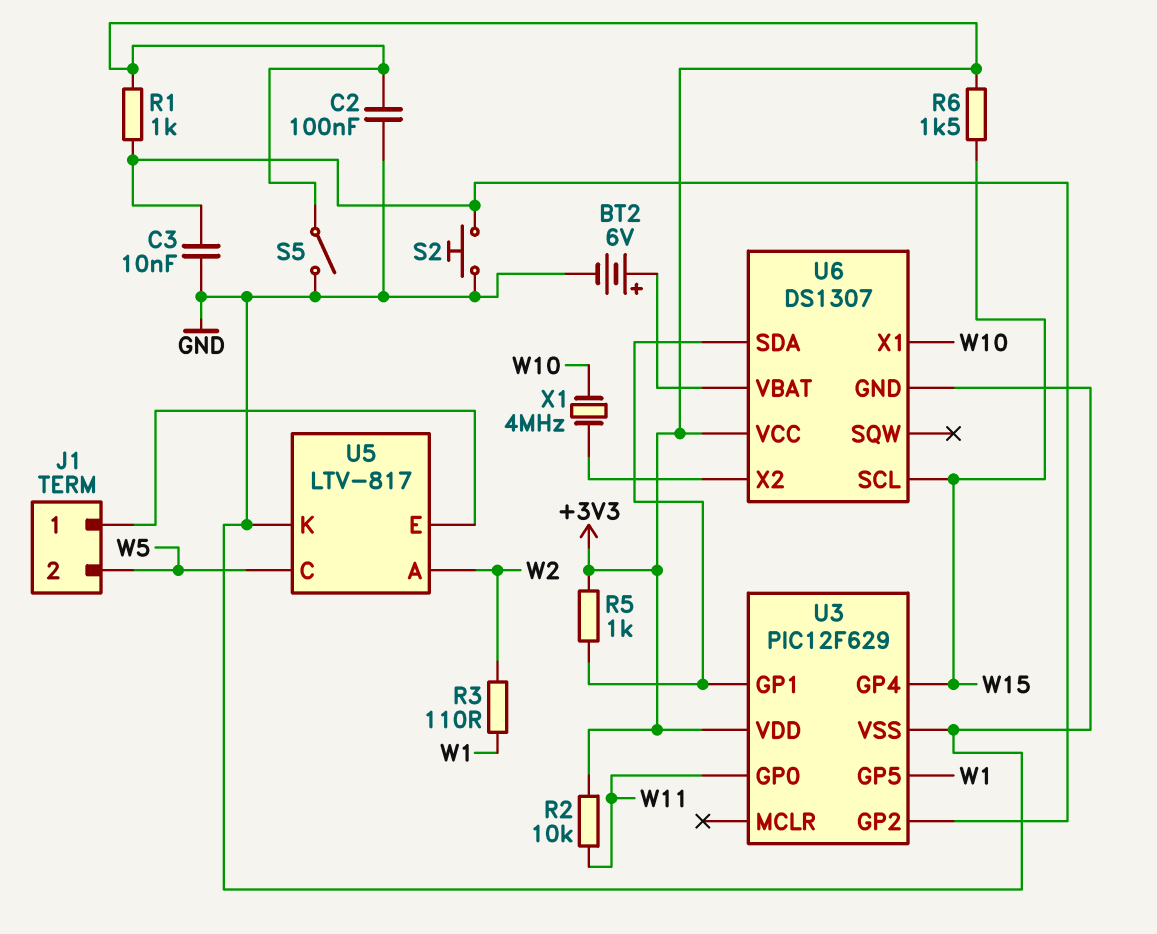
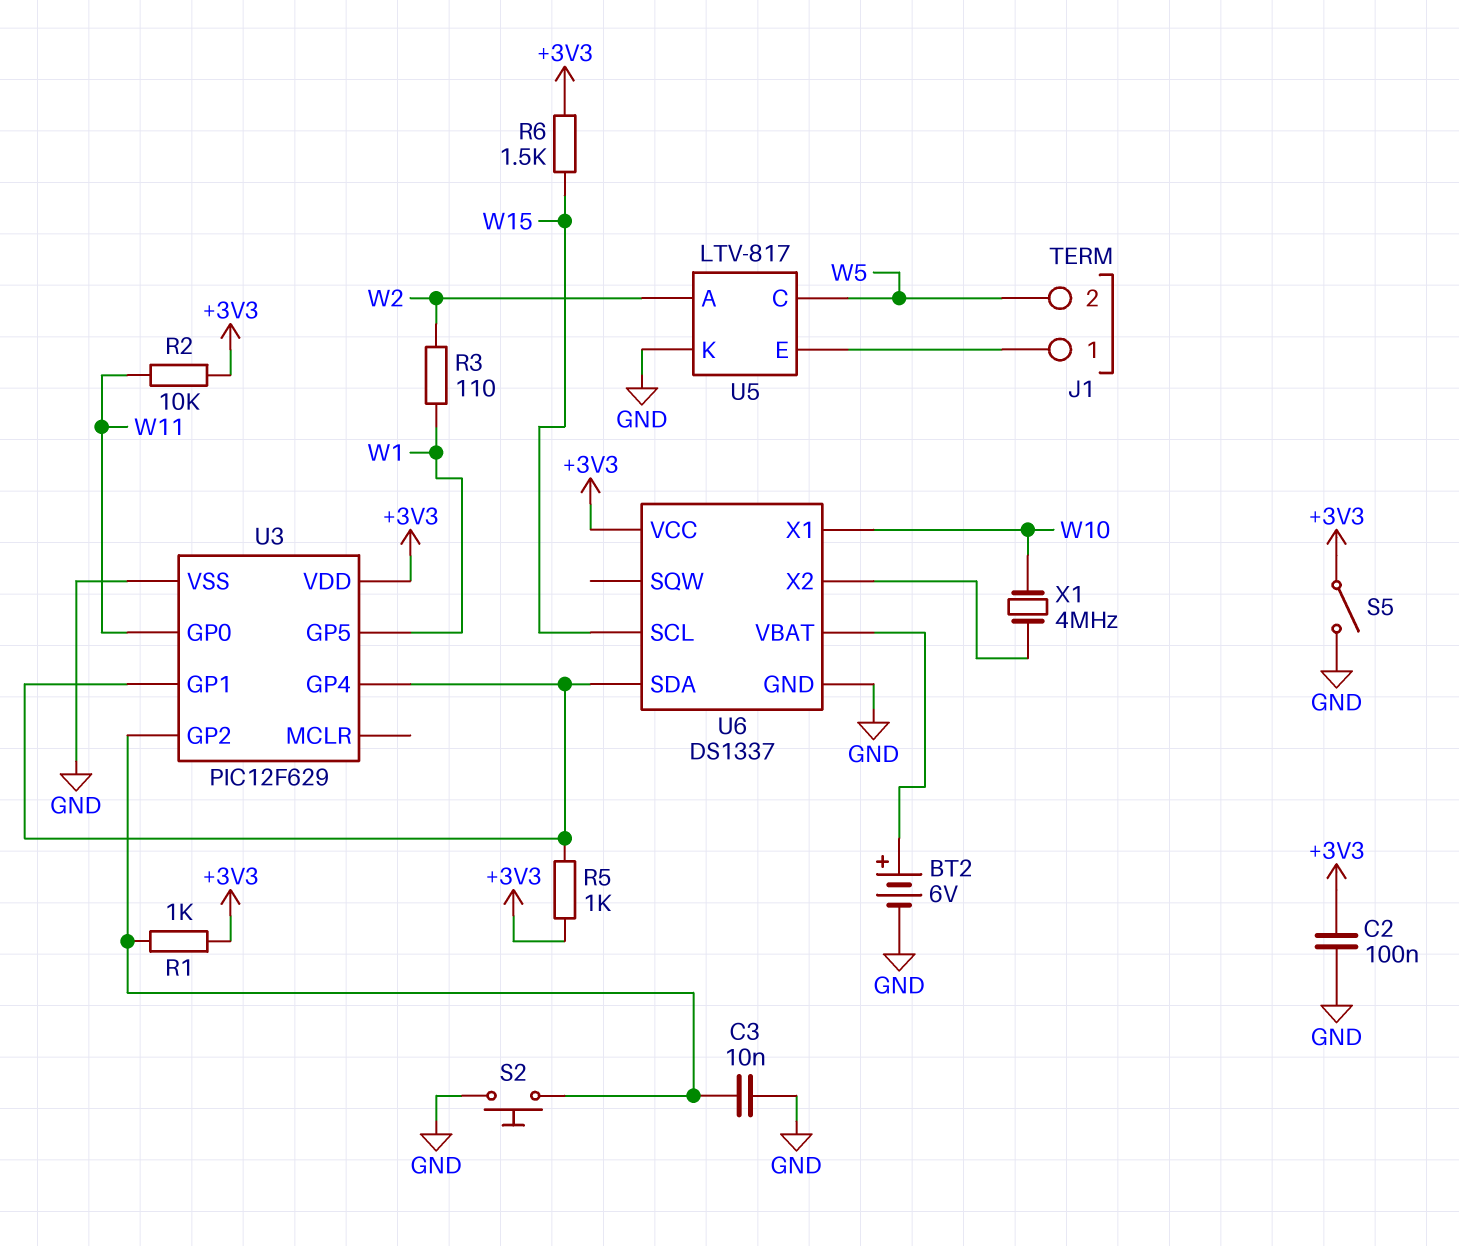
U3 pin GP4: W15 -> U3/GP1
U6: DS1307 -> DS1337

